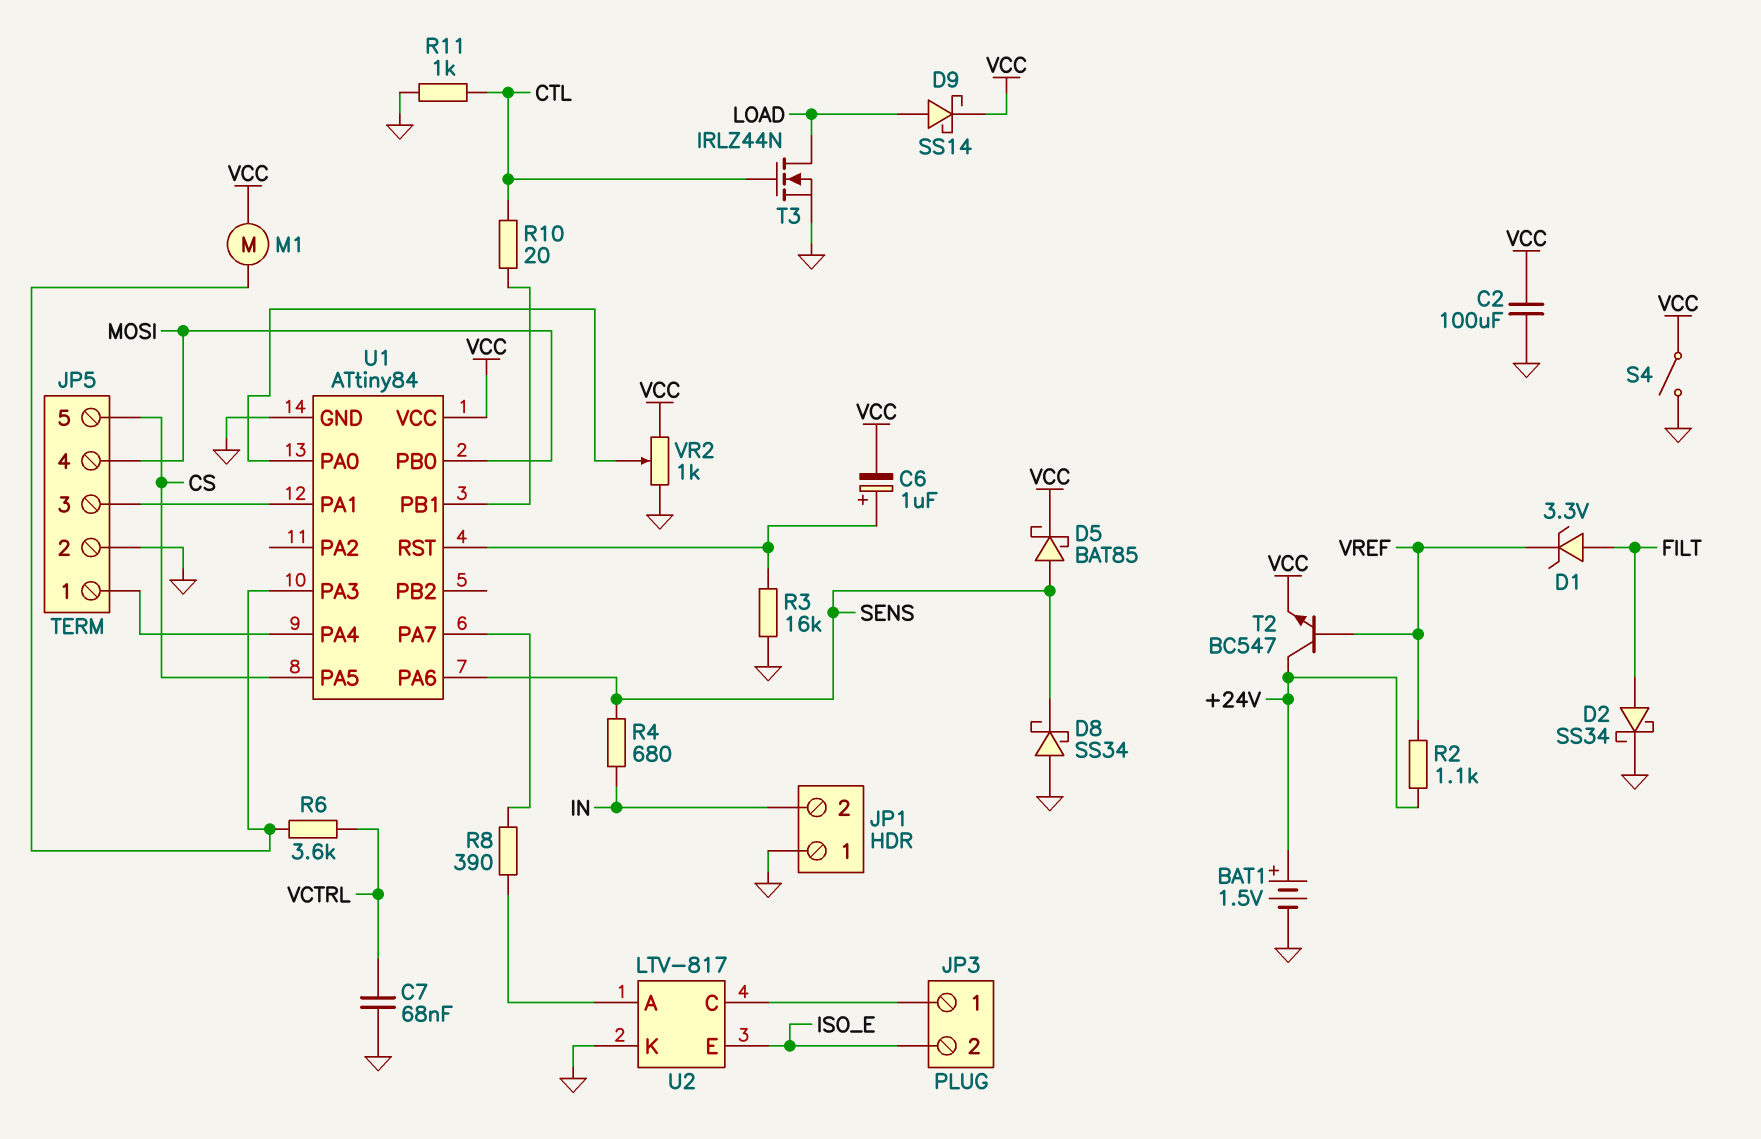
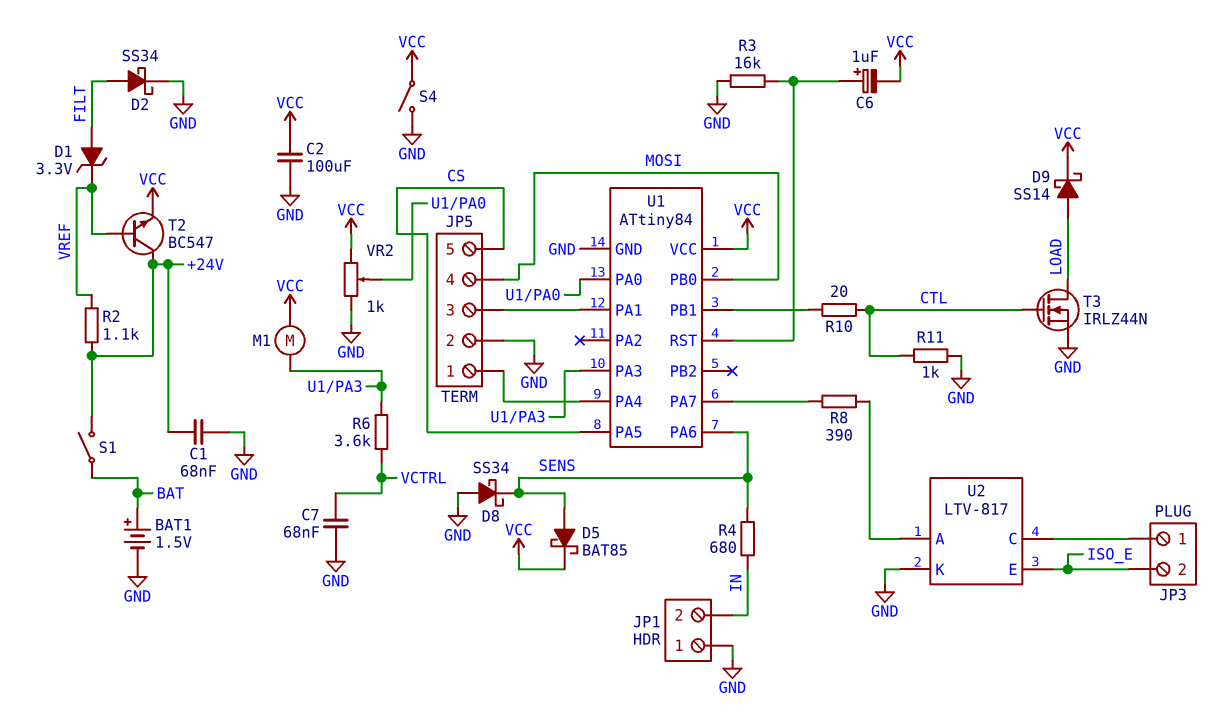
BAT1: 1.5V (plus +24V, minus GND) -> 1.5V (plus BAT, minus GND)
C1: none -> 68nF (+24V, GND)
S1: none -> switch (+24V, BAT)

